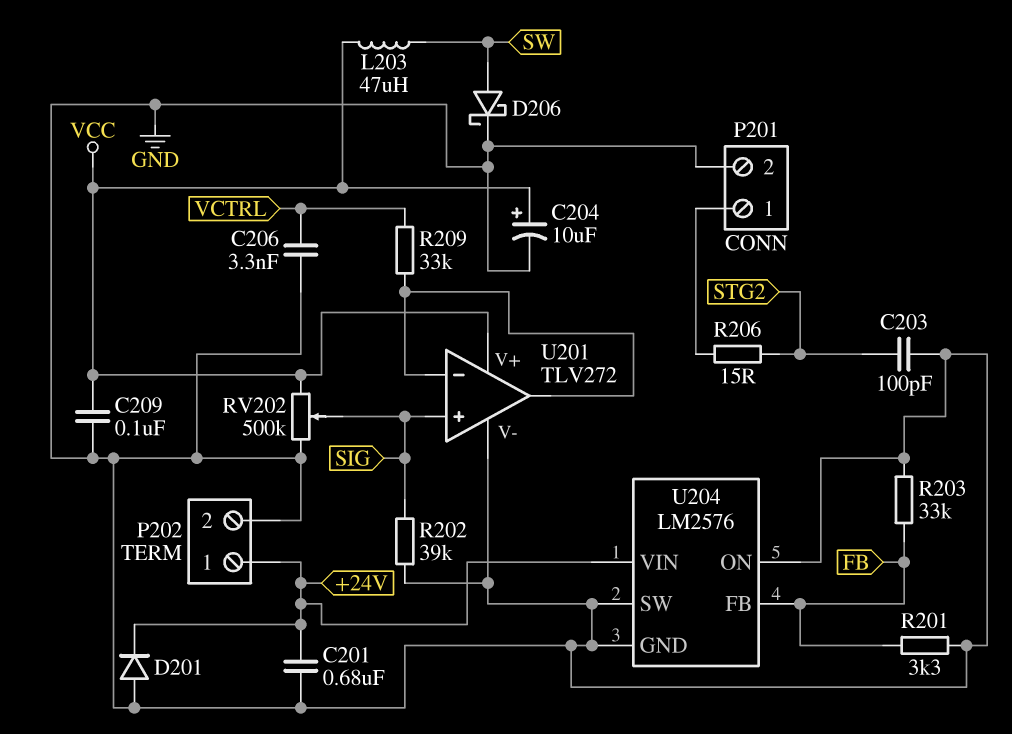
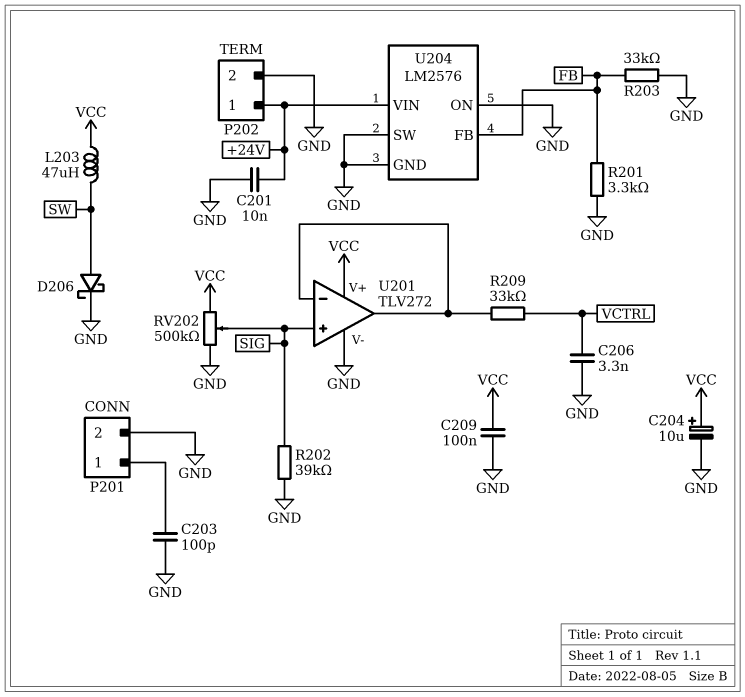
C201: 680nF (+24V, GND) -> 10nF (+24V, GND)
C203: 100pF (GND, STG2) -> 100pF (GND, P201/1)
D201: diode (A GND, K +24V) -> none
R206: 15 (P201/1, STG2) -> none

